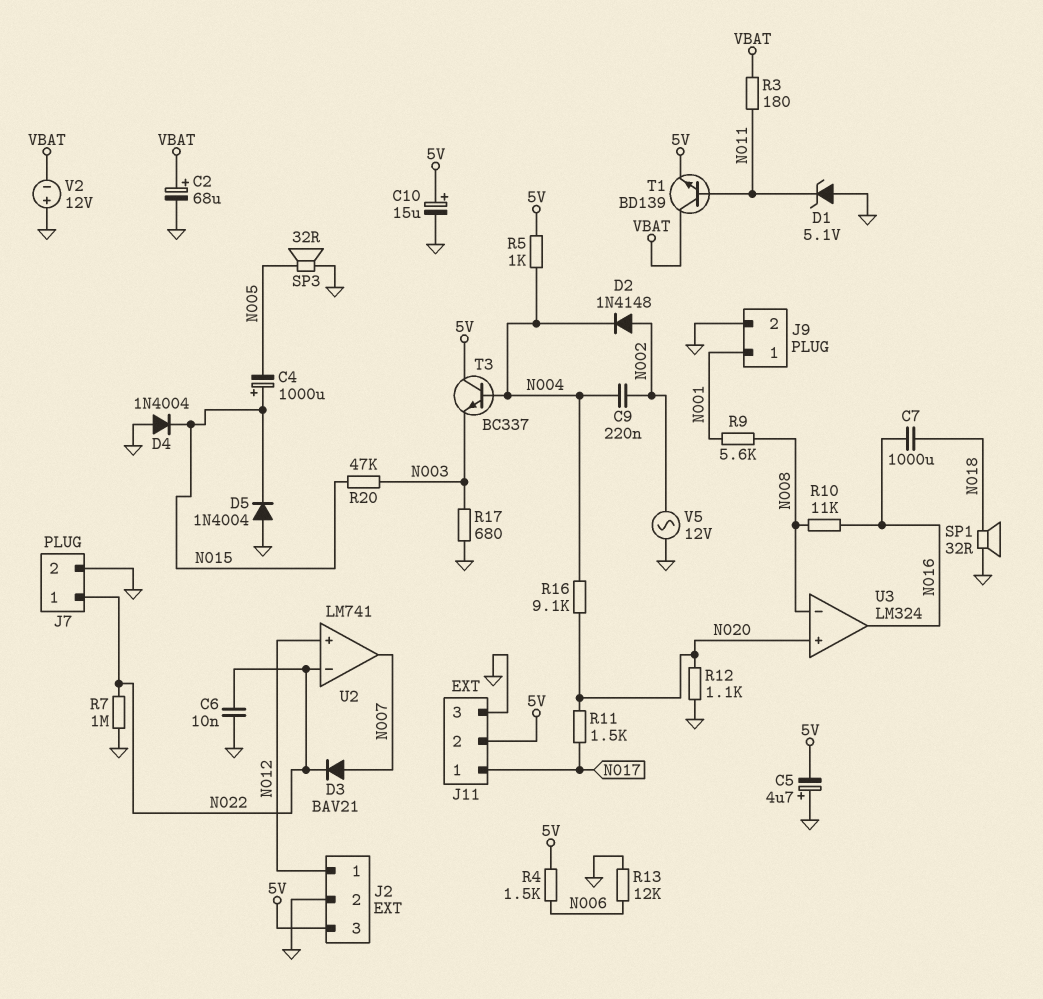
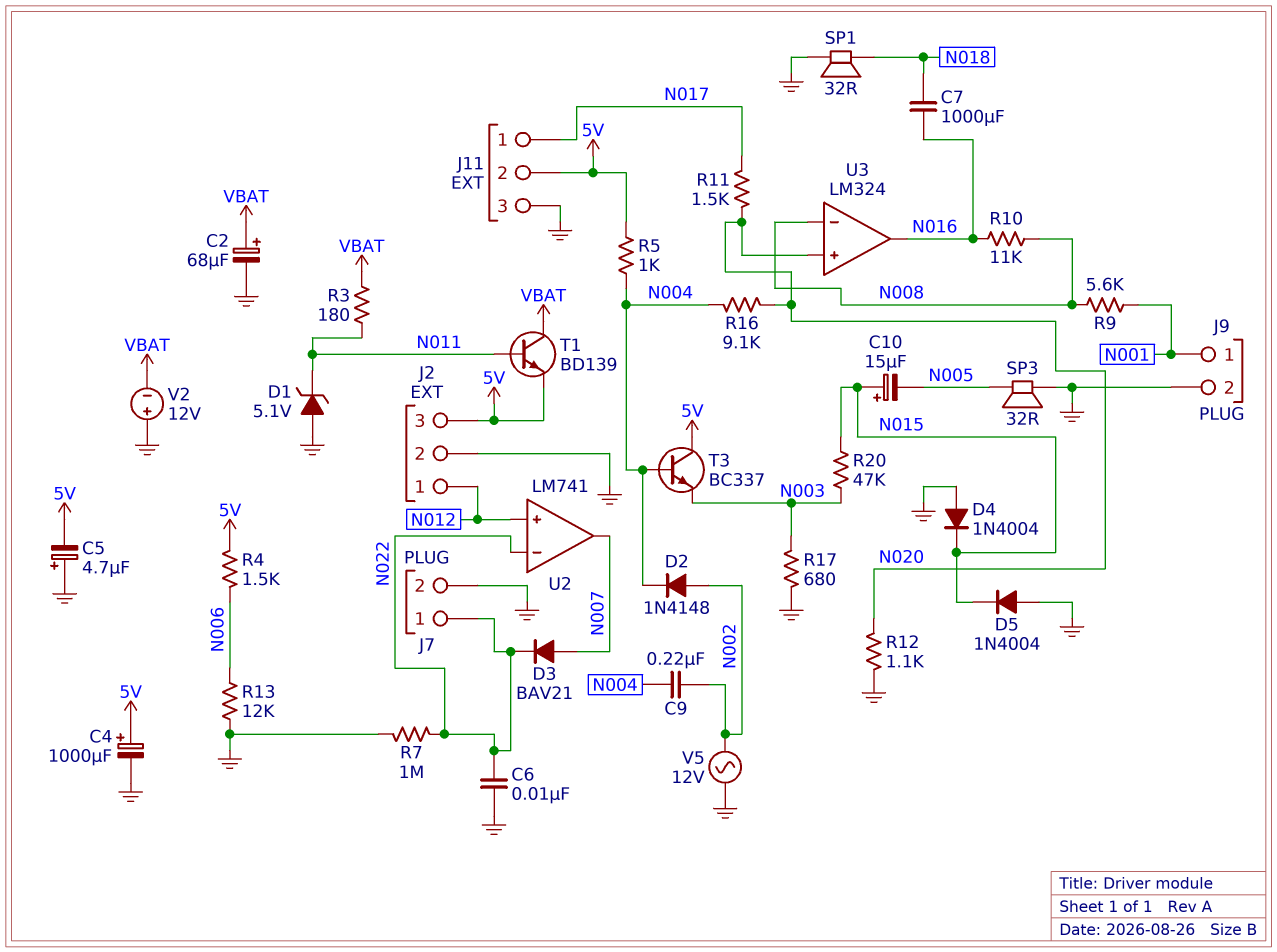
C4: 1000uF (plus N015, minus N005) -> 1000uF (plus 5V, minus GND)
C10: 15uF (plus 5V, minus GND) -> 15uF (plus N015, minus N005)

